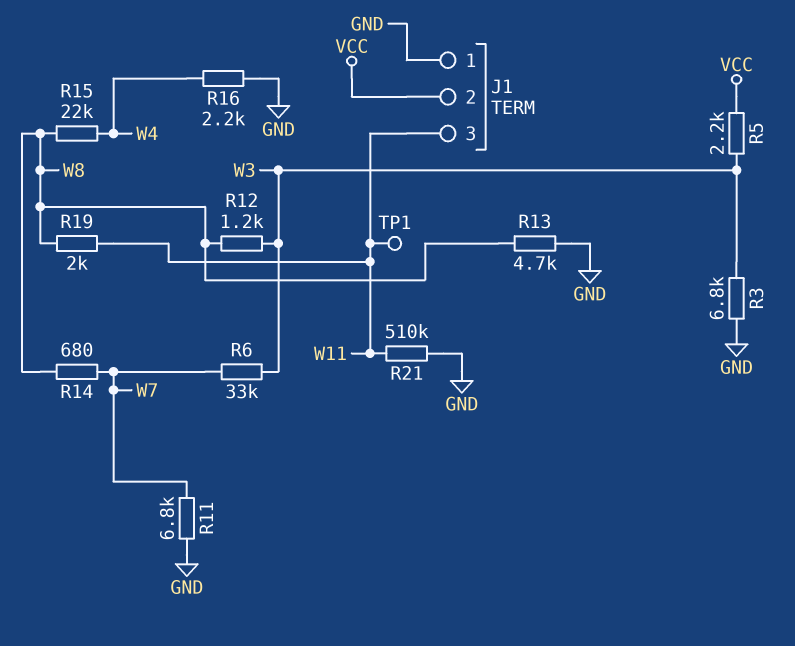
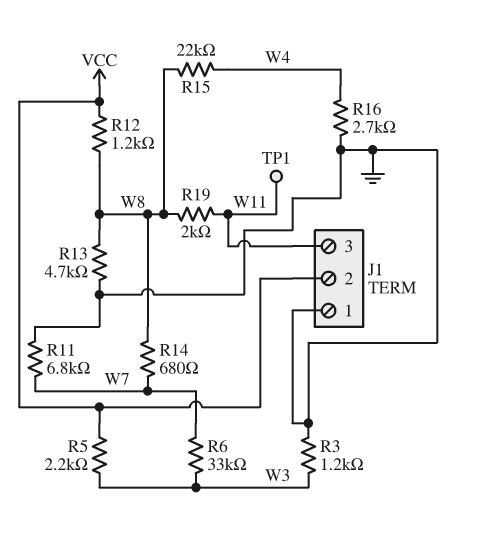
R3: 6.8k (GND, W3) -> 1.2k (GND, W3)
R12: 1.2k (W3, W8) -> 1.2k (VCC, W8)
R16: 2.2k (GND, W4) -> 2.7k (GND, W4)
R21: 510k (GND, W11) -> none

